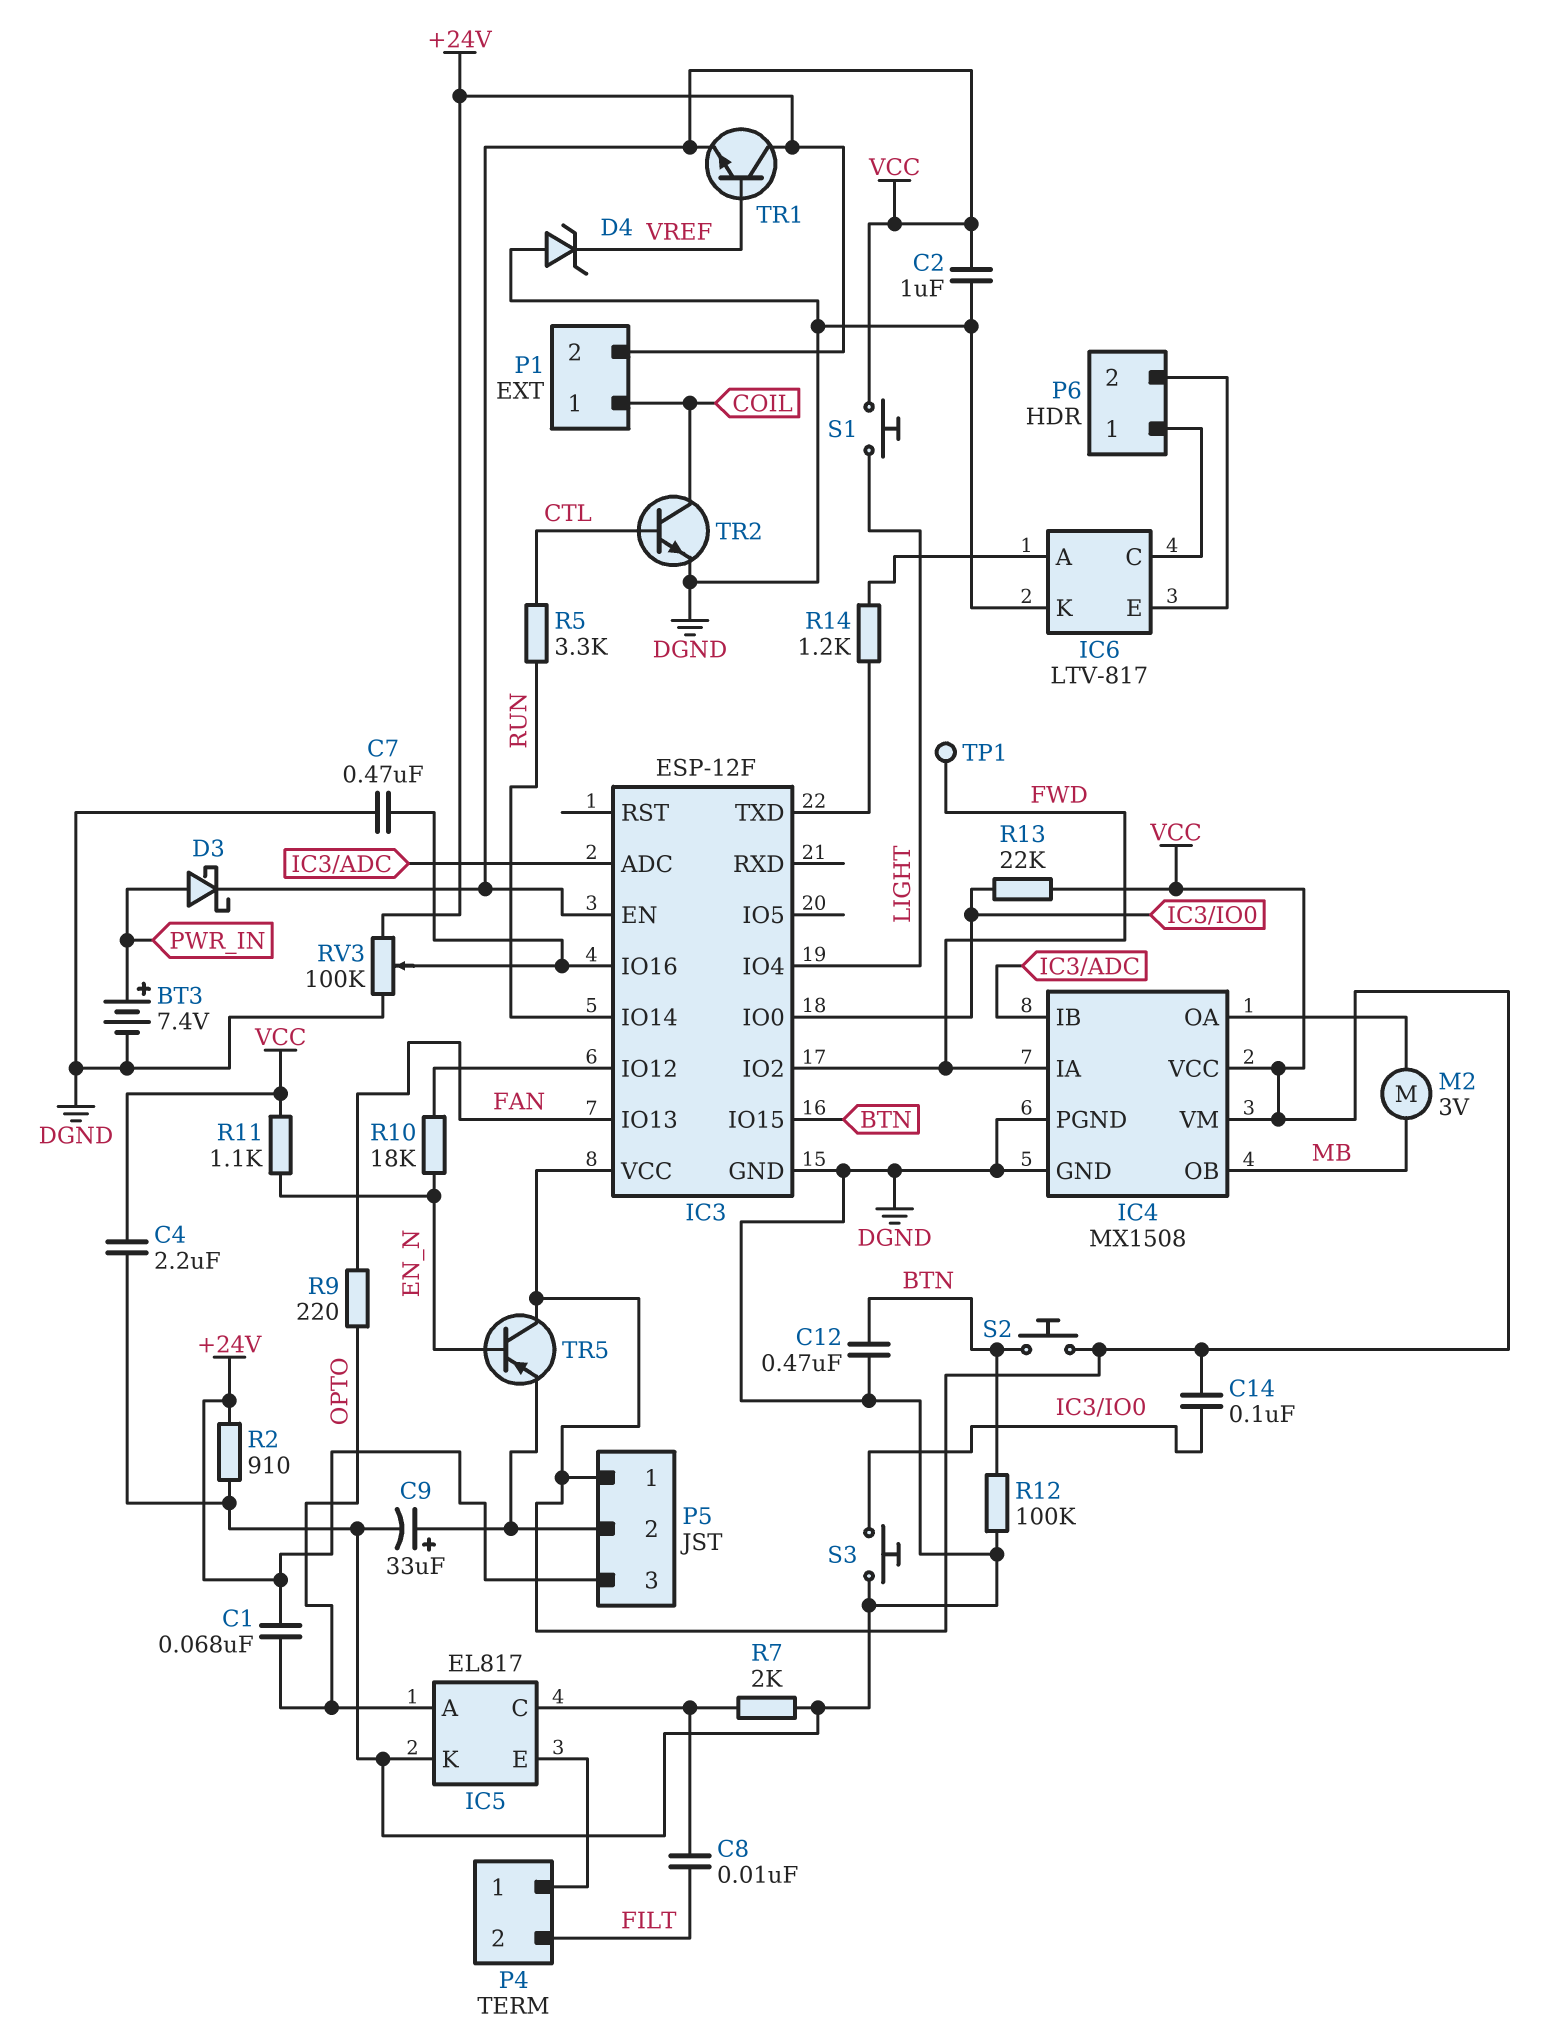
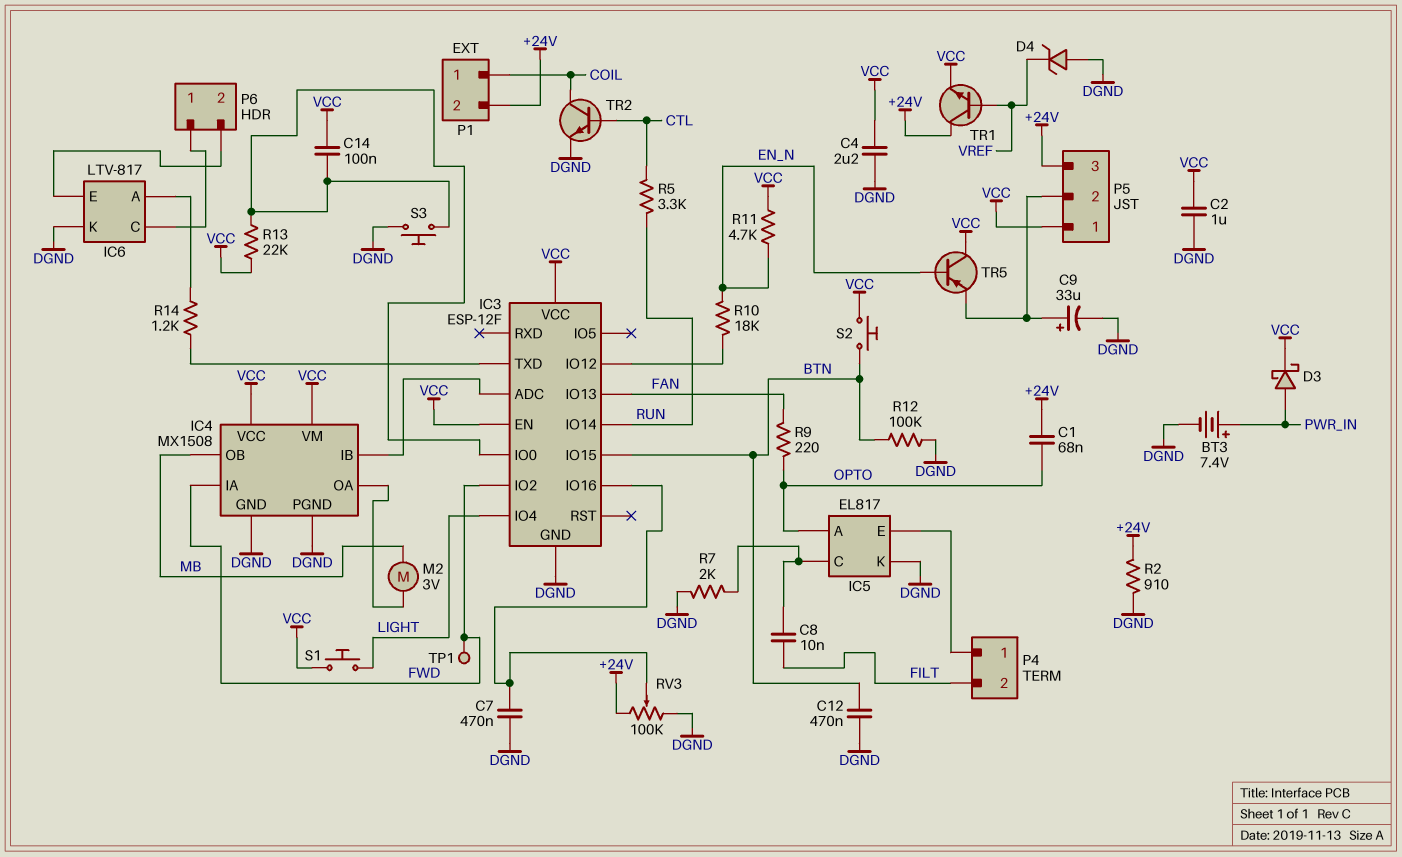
R11: 1.1k (EN_N, VCC) -> 4.7k (EN_N, VCC)

